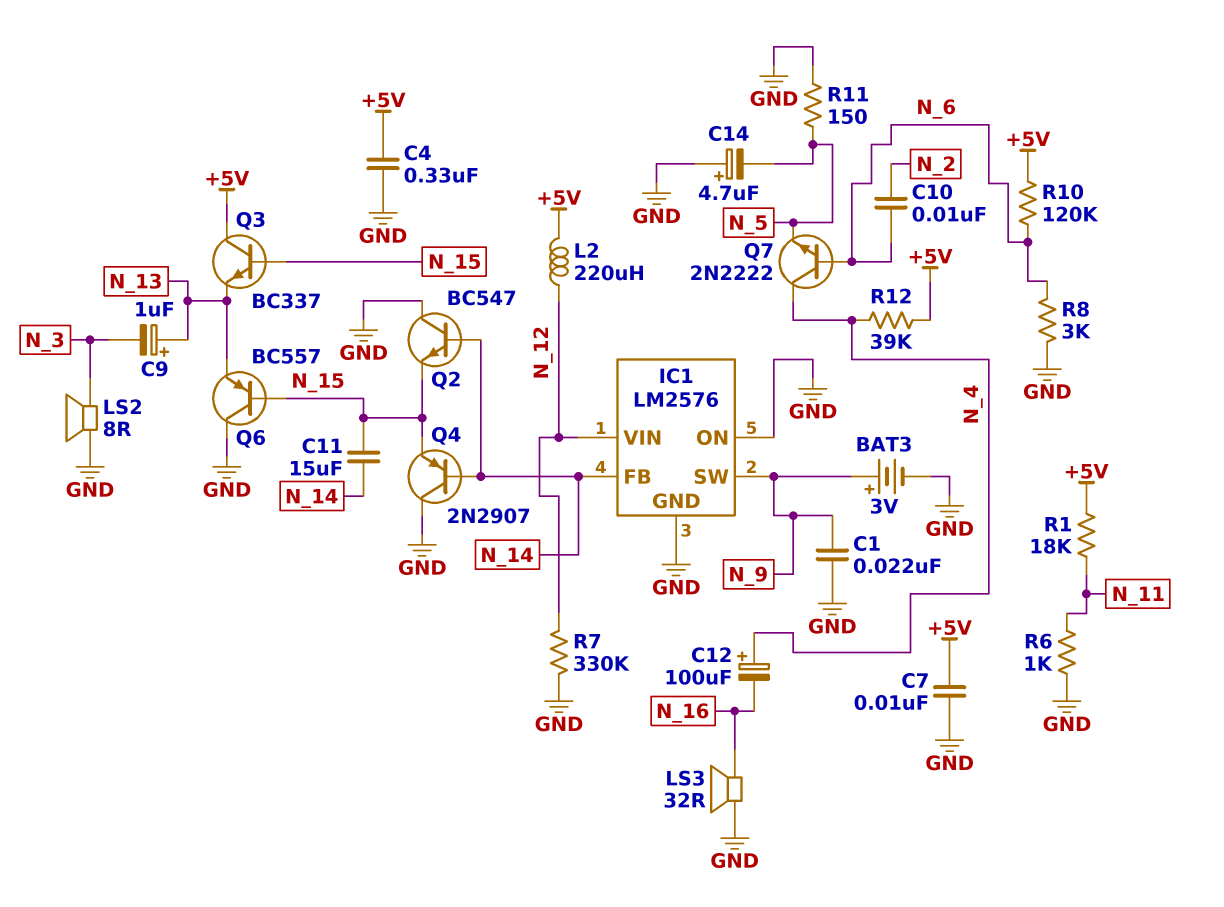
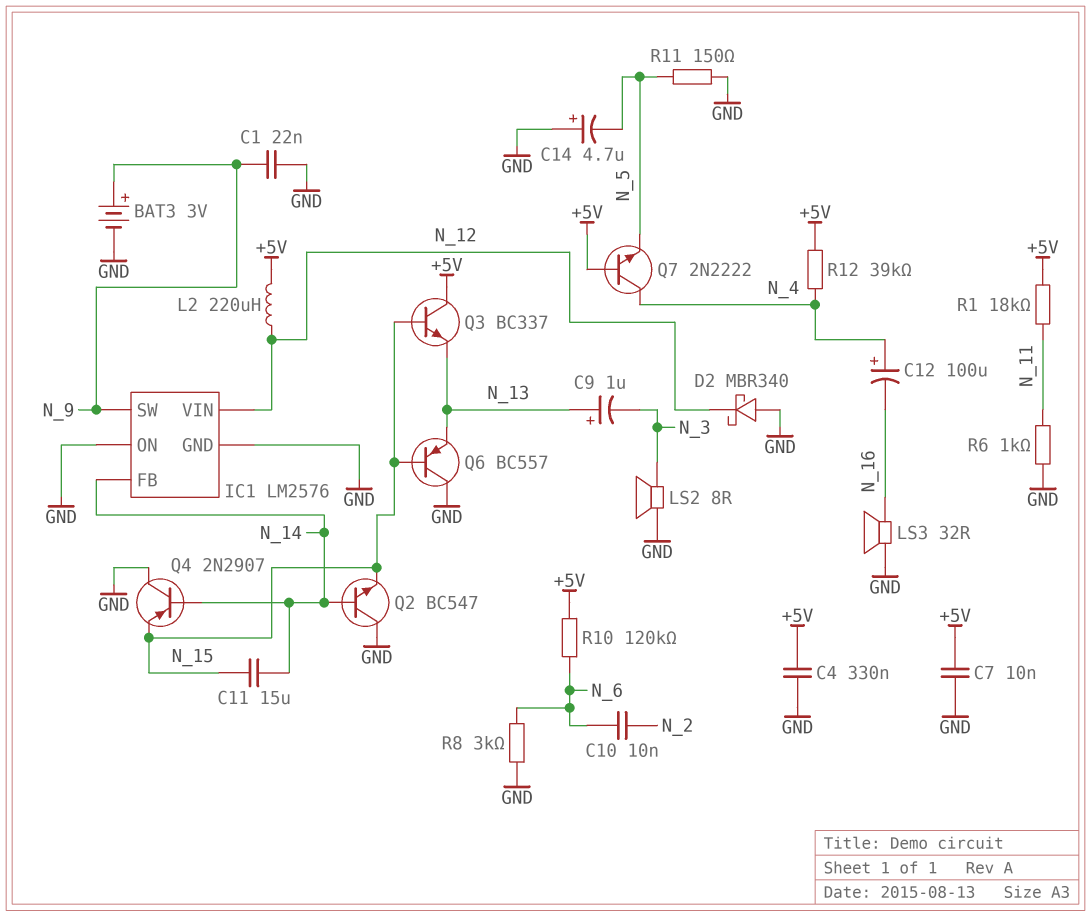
D2: none -> schottky MBR340 (A GND, K N_12)
Q7: NPN 2N2222 (B N_6, C N_4, E N_5) -> NPN 2N2222 (B +5V, C N_4, E N_5)
R7: 330k (GND, N_12) -> none

